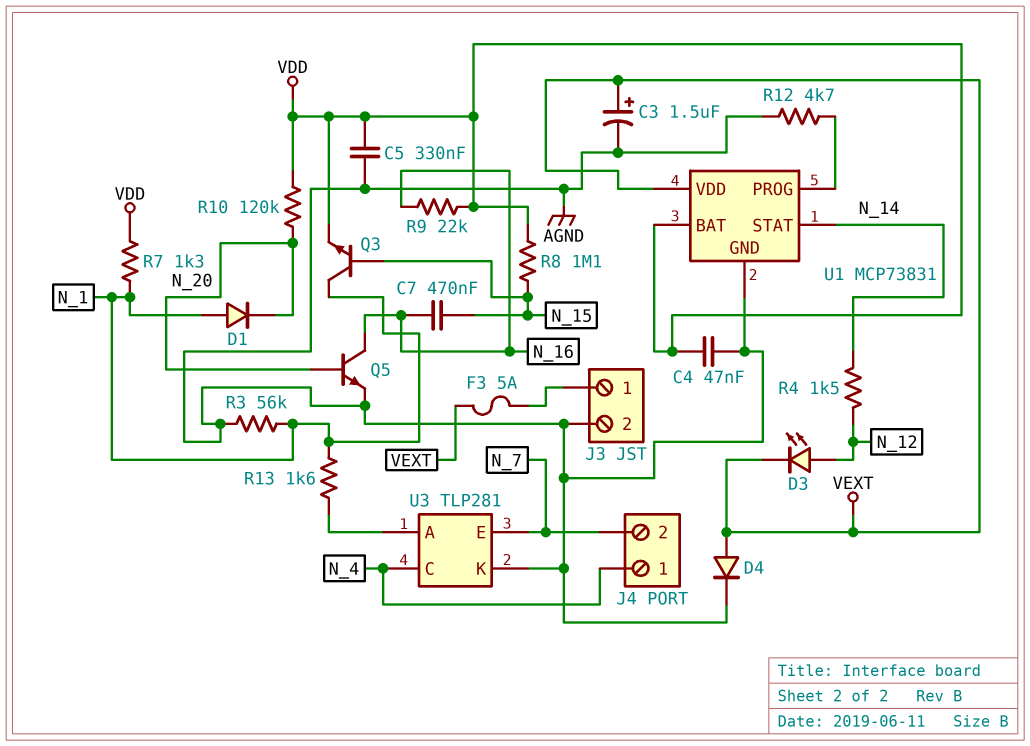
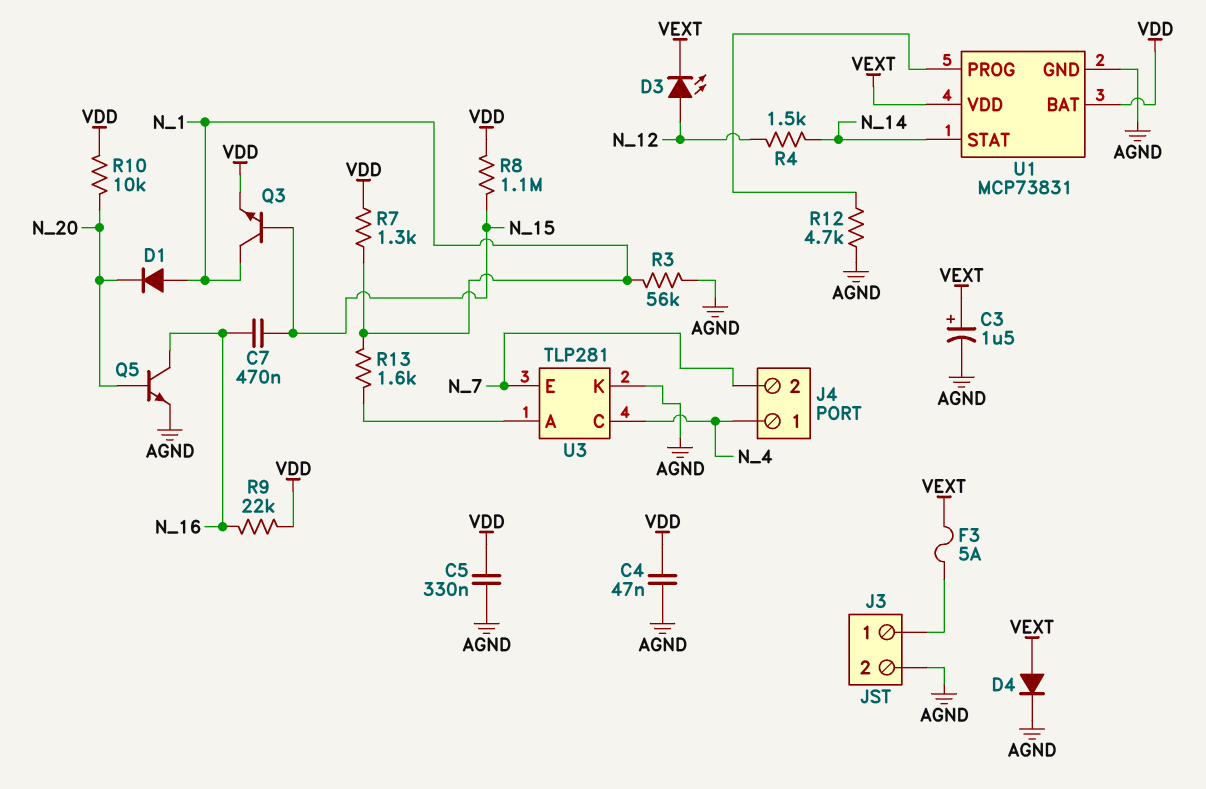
R10: 120k (N_20, VDD) -> 10k (N_20, VDD)

